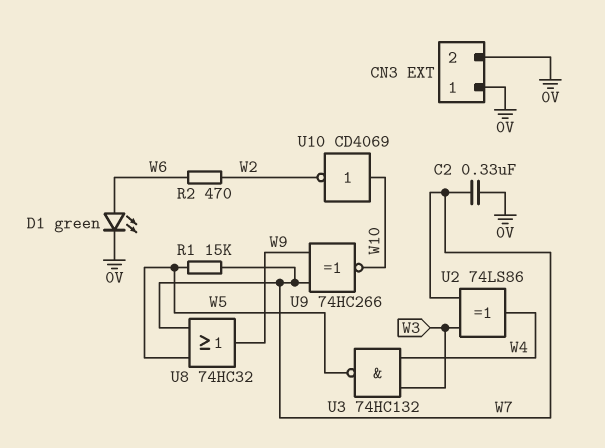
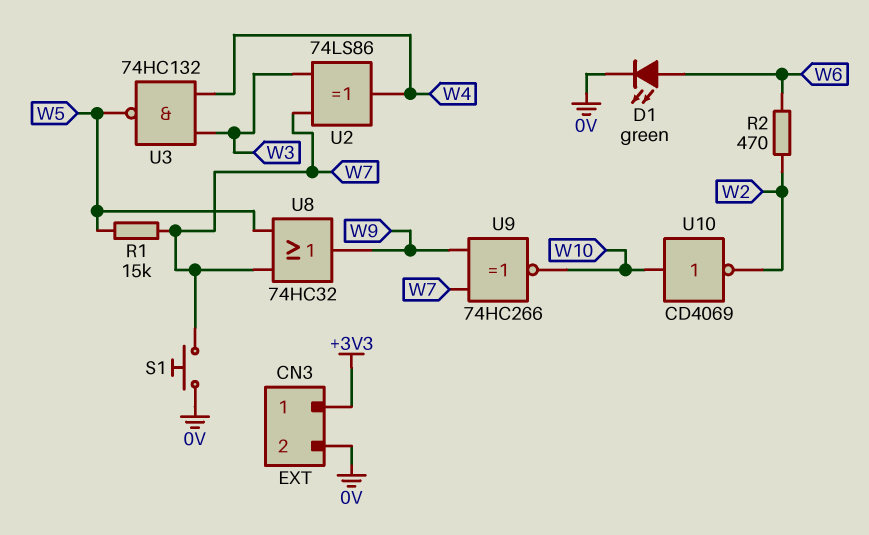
C2: 330nF (0V, W7) -> none
CN3 pin 1: 0V -> +3V3
S1: none -> button (0V, W7)

